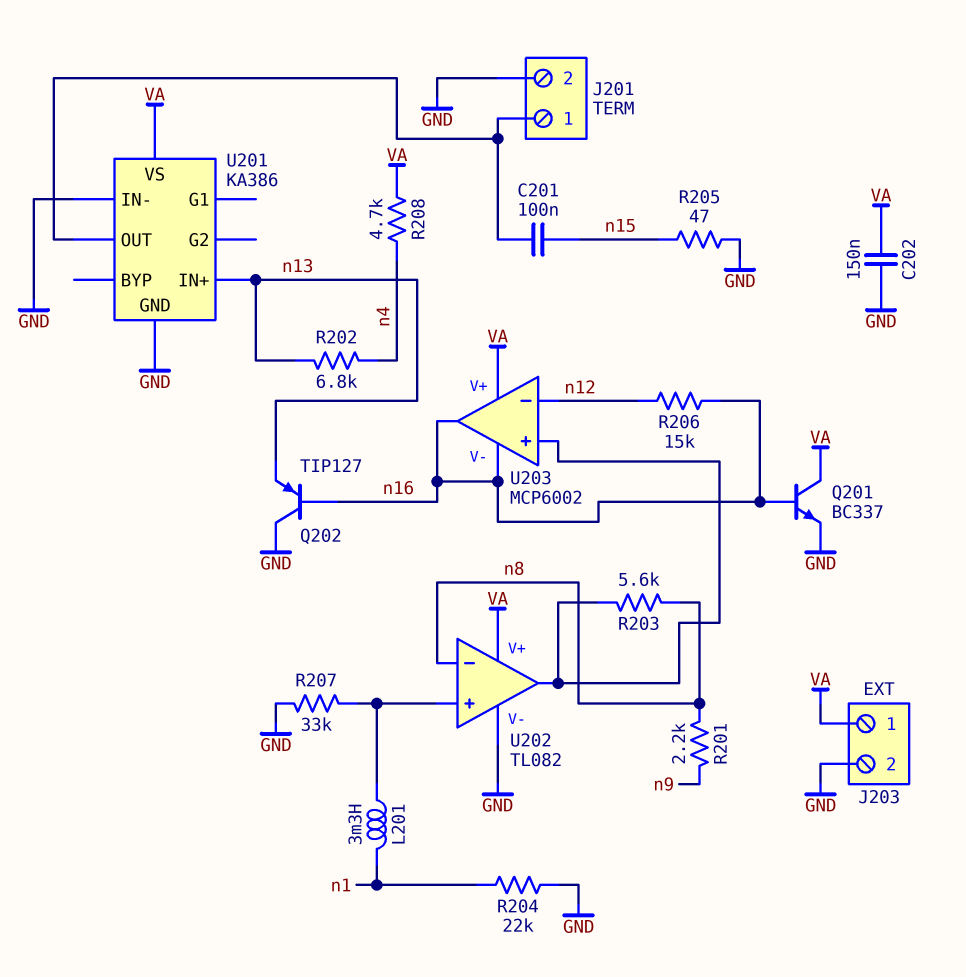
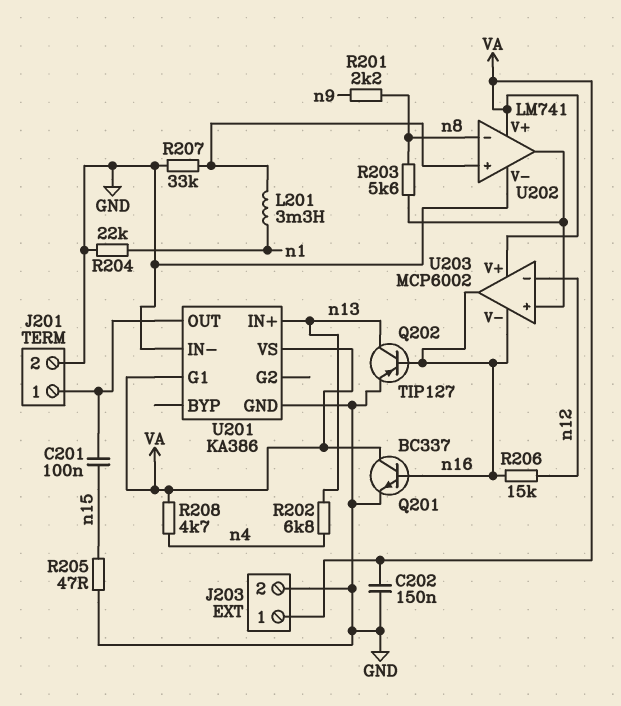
Q202: PNP TIP127 (B n16, C GND, E n13) -> PNP TIP127 (B n16, C n13, E GND)
U201 pin G1: none -> VA
U202: TL082 -> LM741

